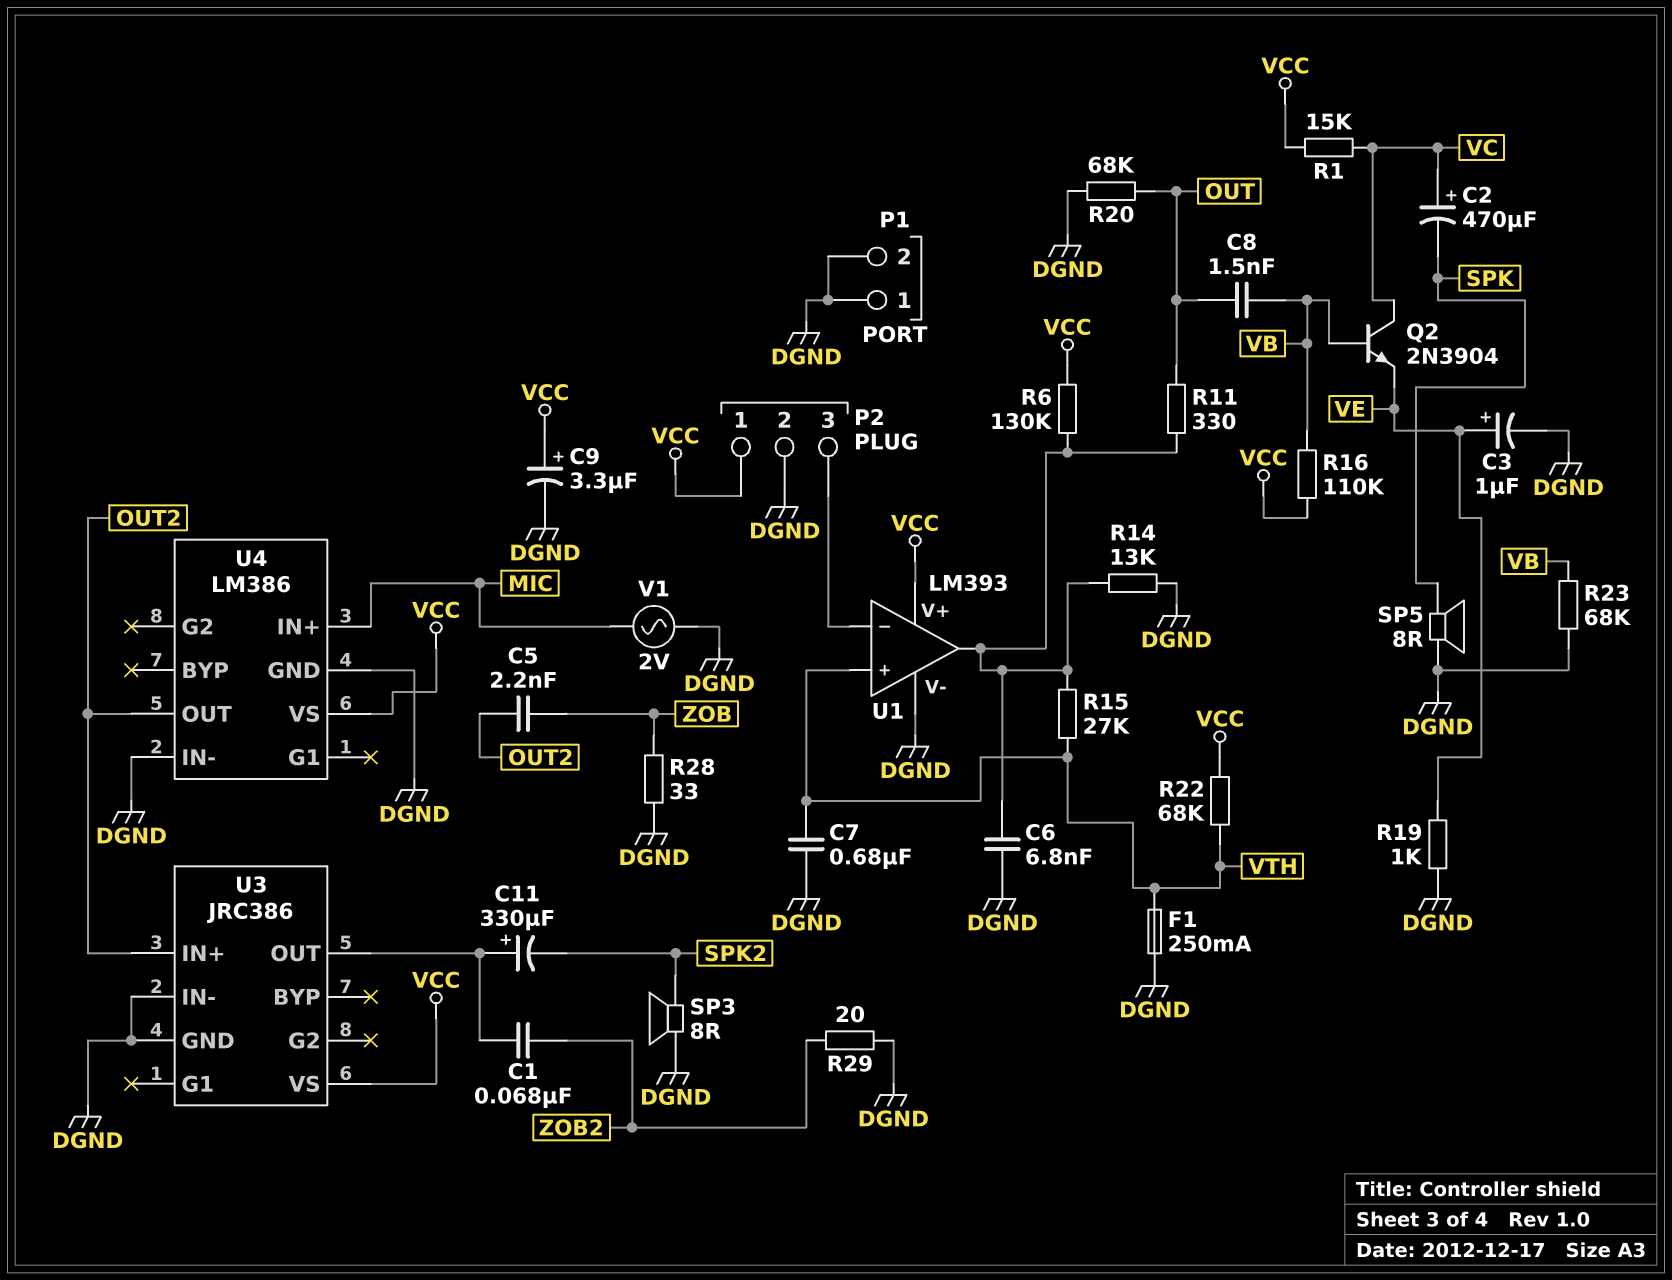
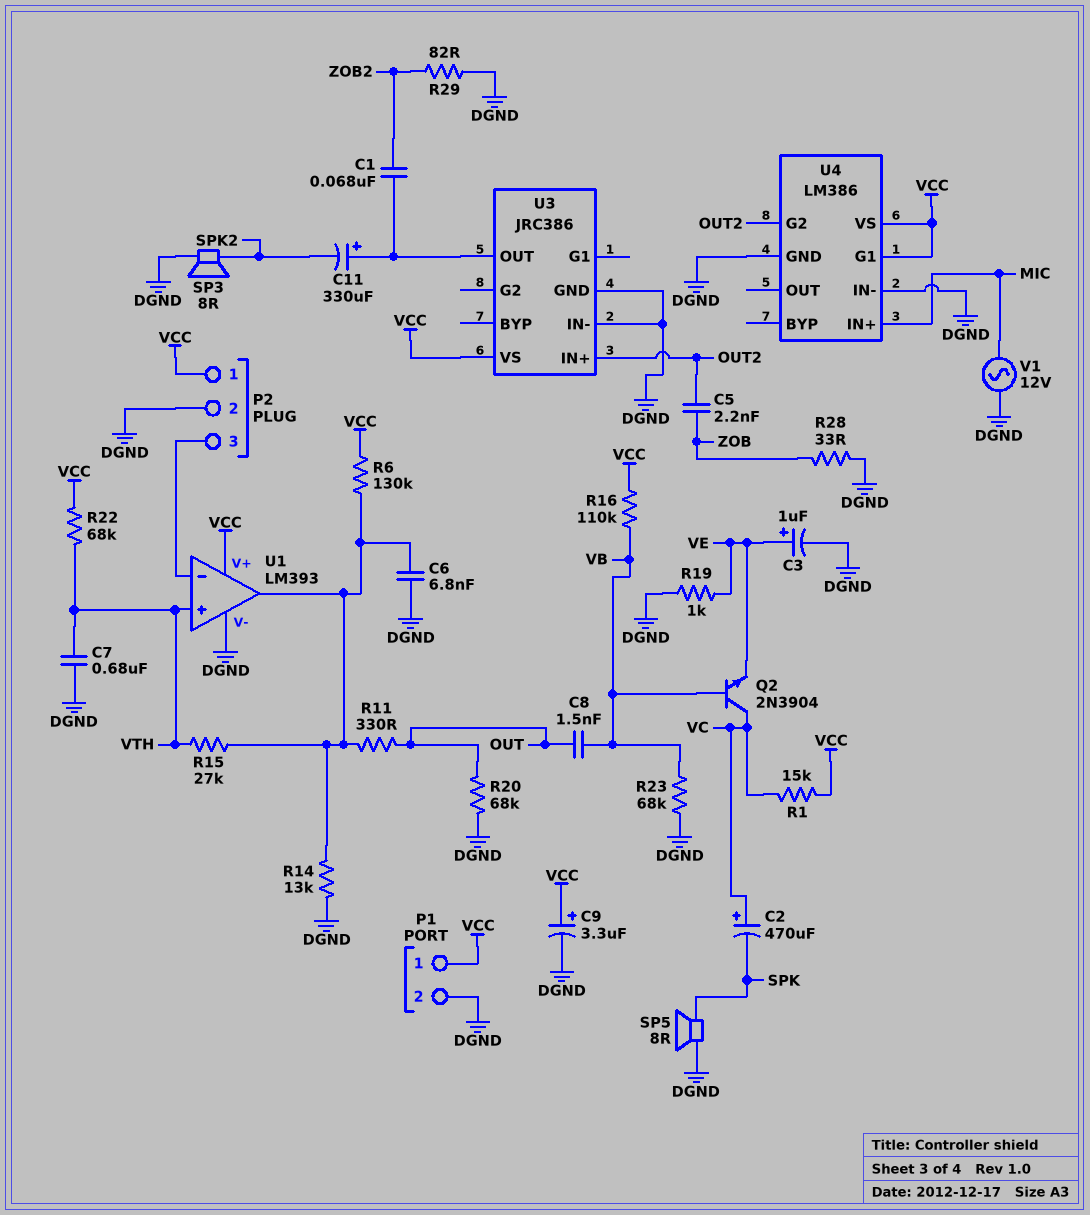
F1: 250mA (DGND, VTH) -> none
P1 pin 1: DGND -> VCC
R29: 20 (DGND, ZOB2) -> 82 (DGND, ZOB2)
U4 pin G1: none -> VCC
U4 pin G2: none -> OUT2
U4 pin OUT: OUT2 -> none
V1: AC 2V (DGND, MIC) -> AC 12V (DGND, MIC)

